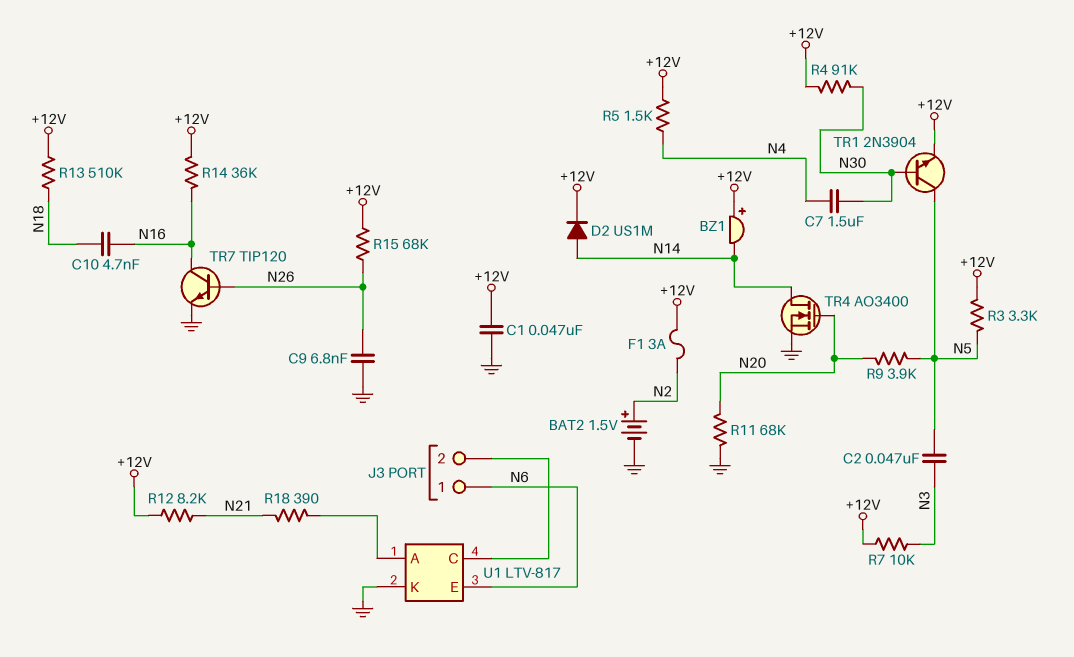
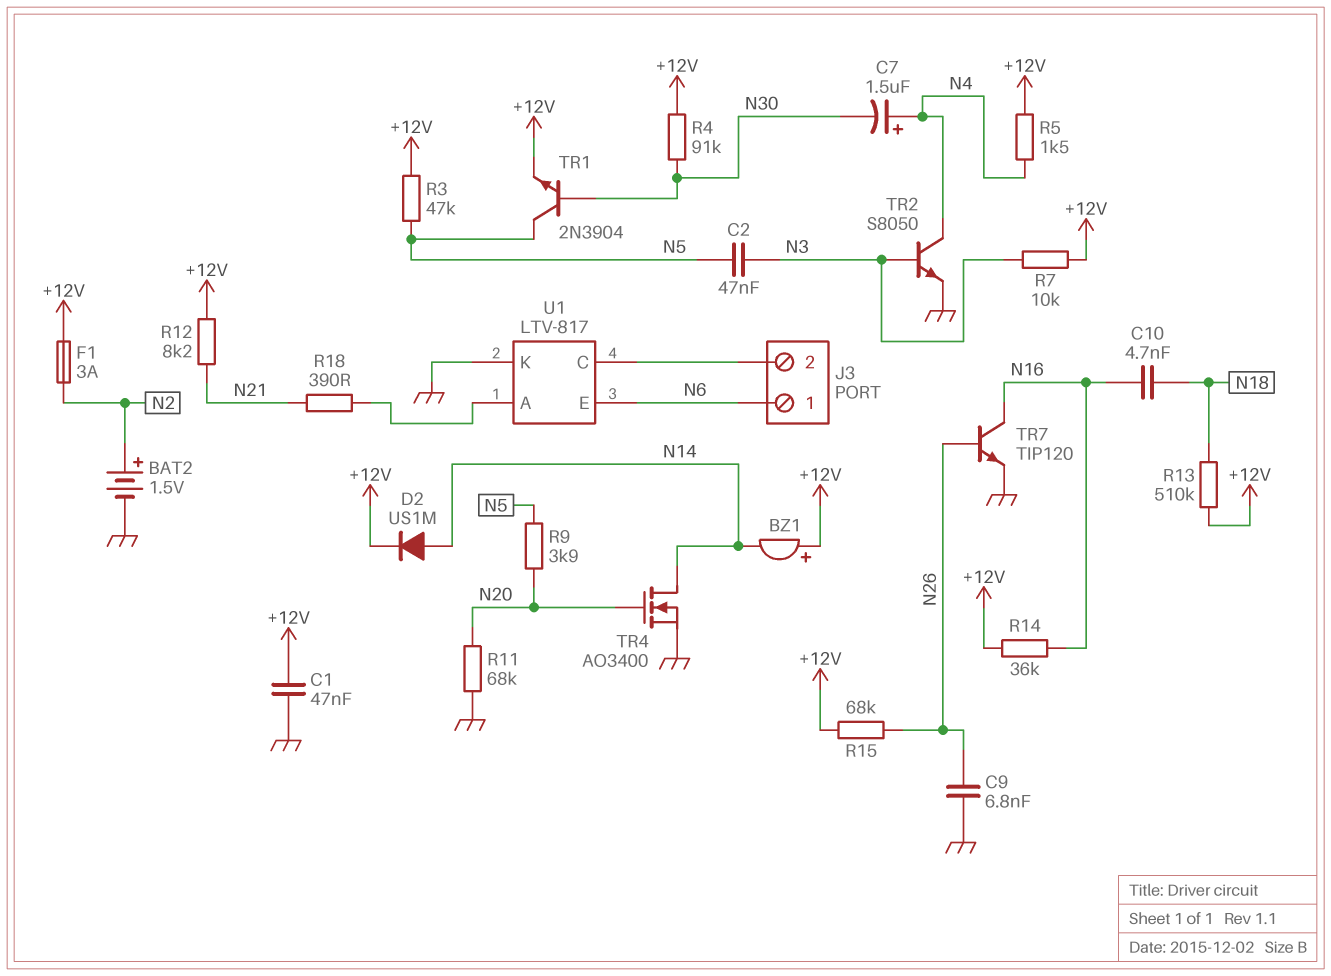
C7: 1.5uF (N4, N30) -> 1.5uF (plus N4, minus N30)
R3: 3.3k (+12V, N5) -> 47k (+12V, N5)
TR2: none -> NPN S8050 (B N3, C N4, E GND)

